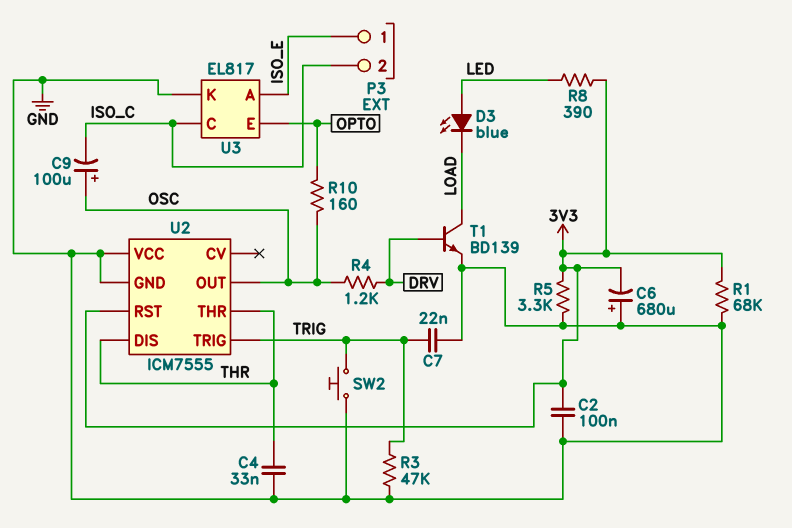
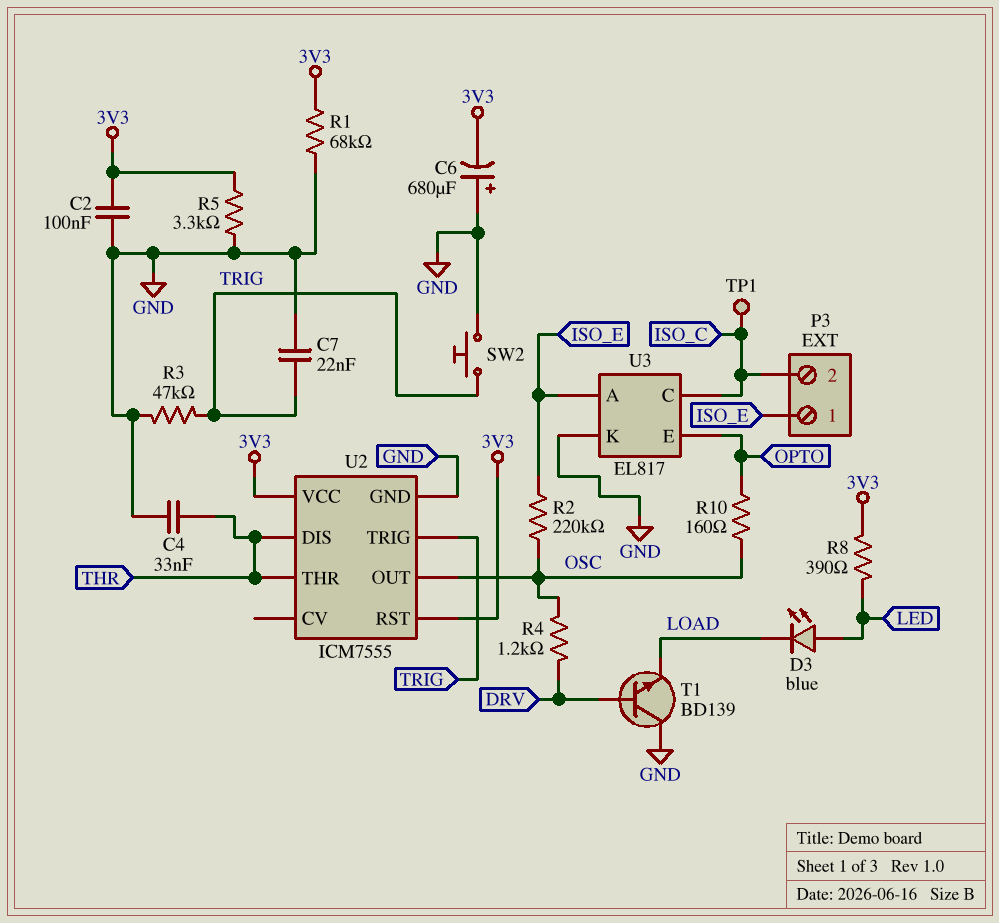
C9: 100uF (plus OSC, minus ISO_C) -> none
R2: none -> 220k (ISO_E, OSC)
T1: NPN BD139 (B DRV, C LOAD, E GND) -> NPN BD139 (B DRV, C GND, E LOAD)
TP1: none -> test point (ISO_C)
U2 pin VCC: GND -> 3V3

